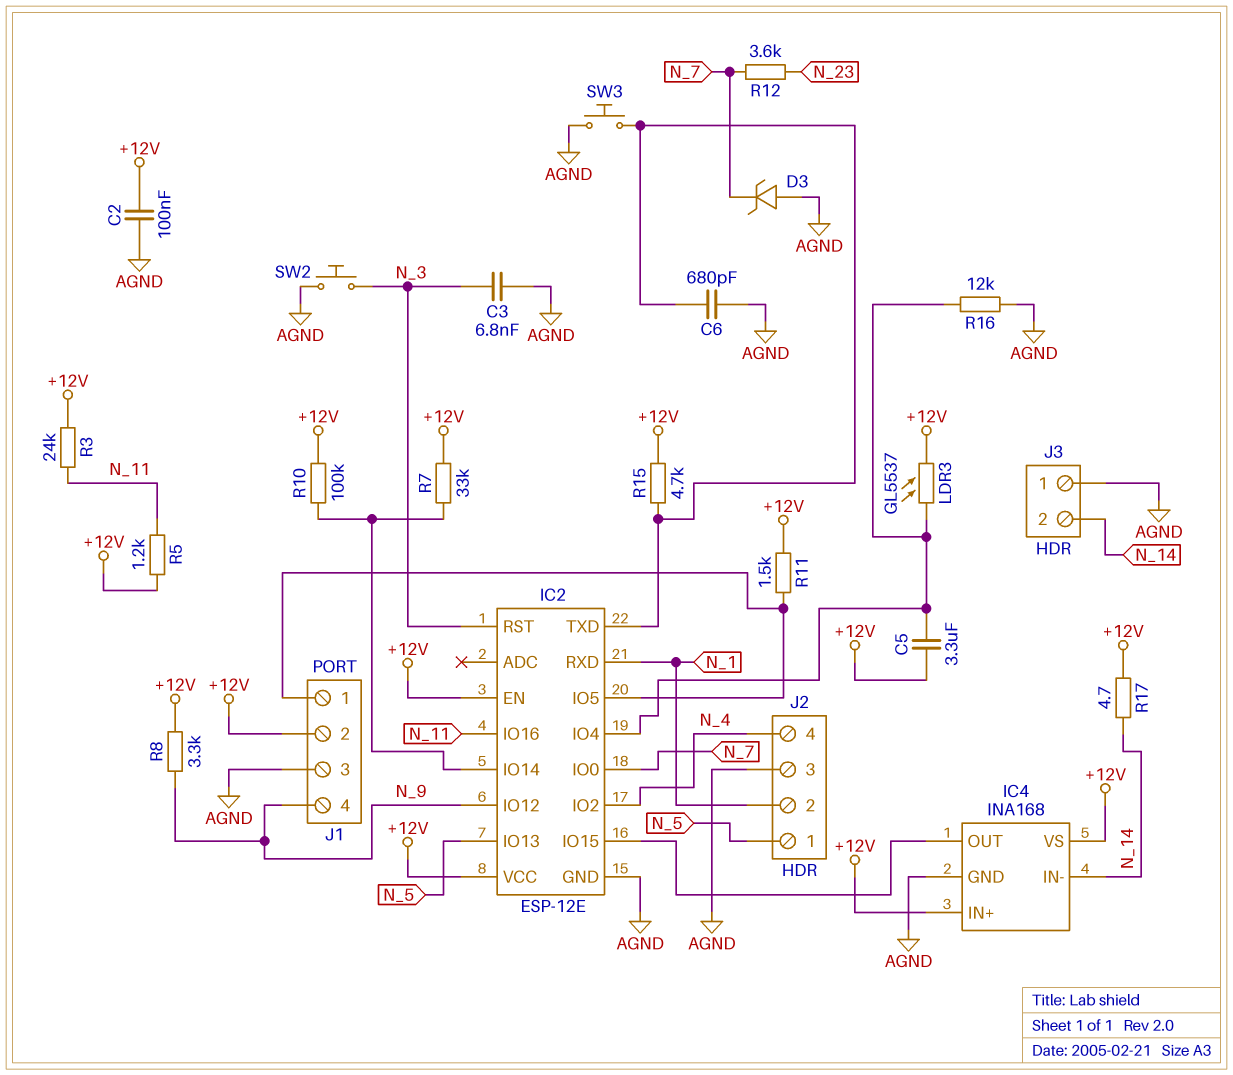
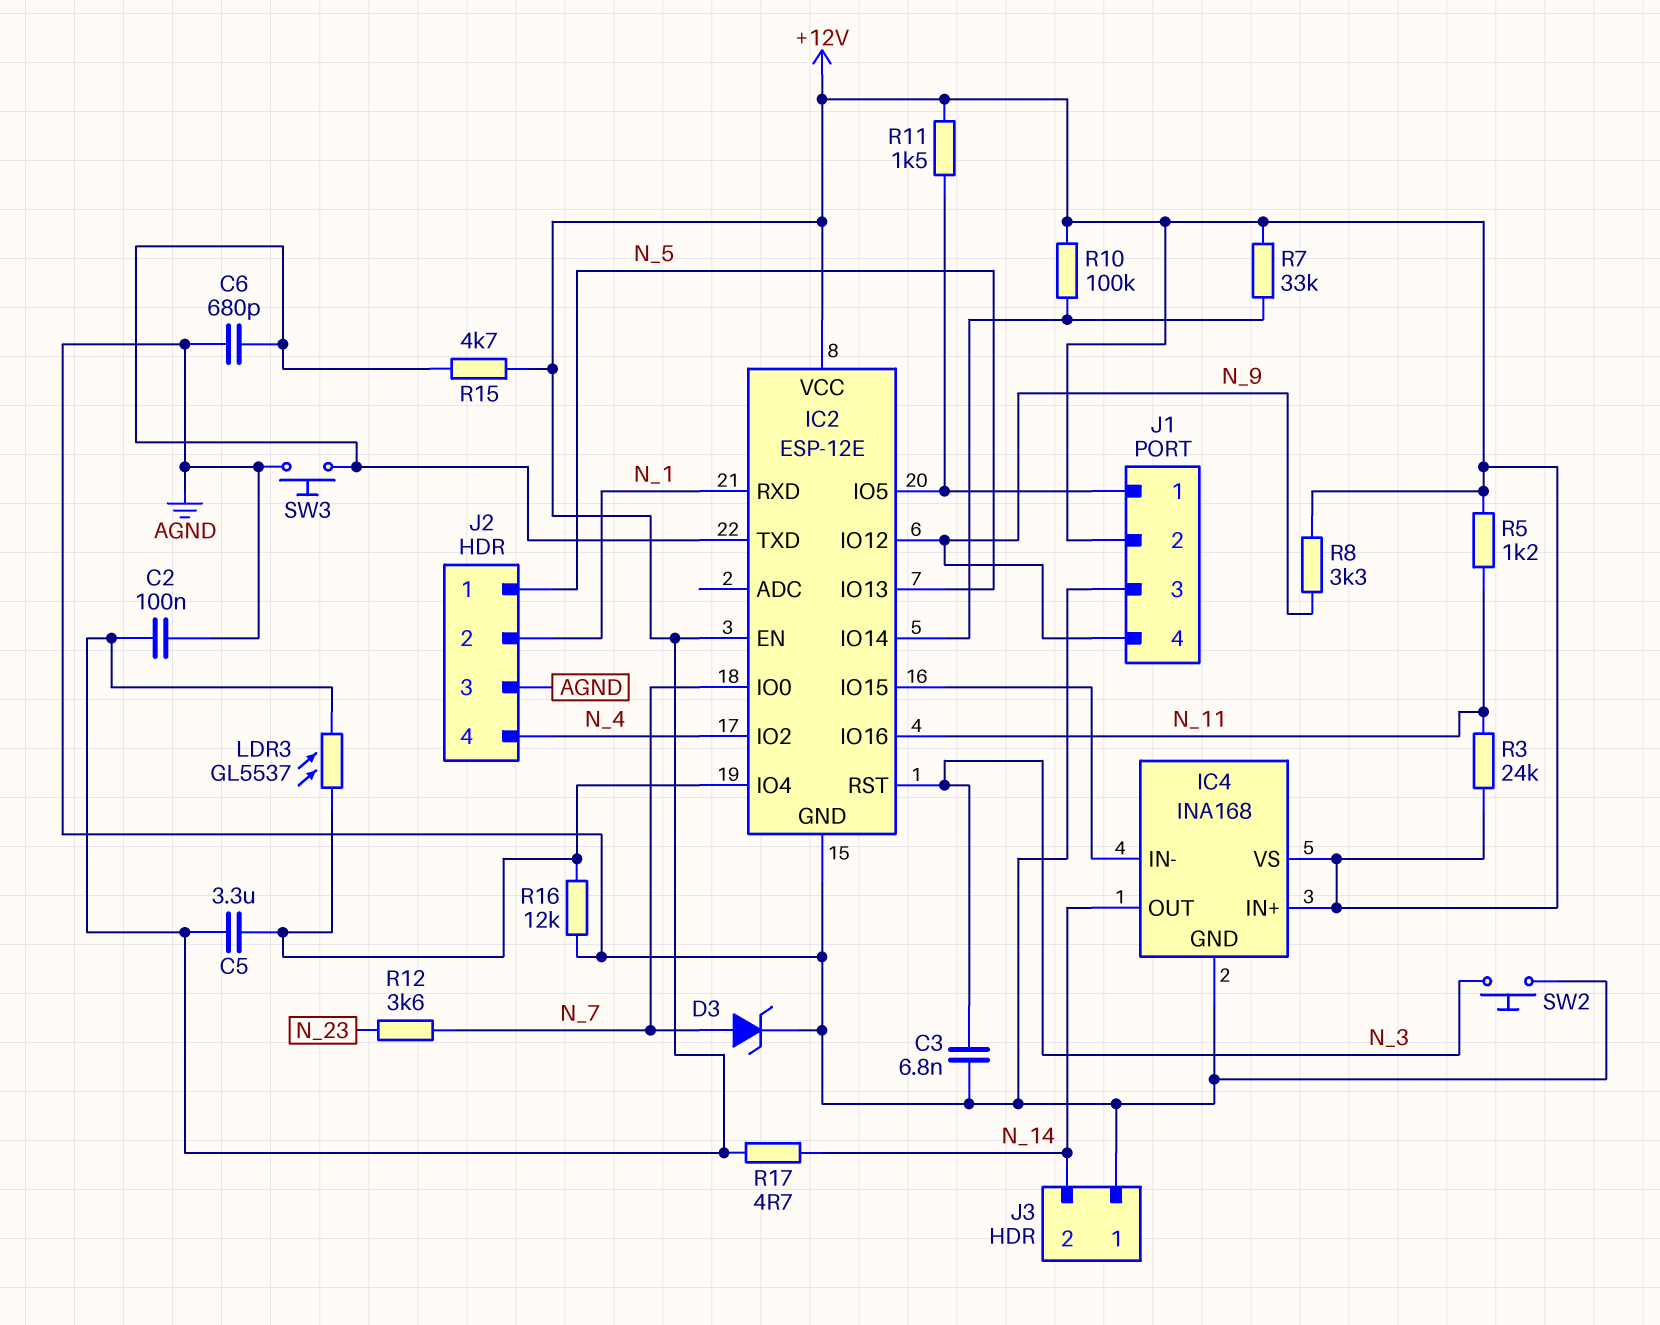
D3: zener (A AGND, K N_7) -> zener (A N_7, K AGND)
IC4 pin IN-: N_14 -> IC2/IO15
IC4 pin OUT: IC2/IO15 -> N_14

